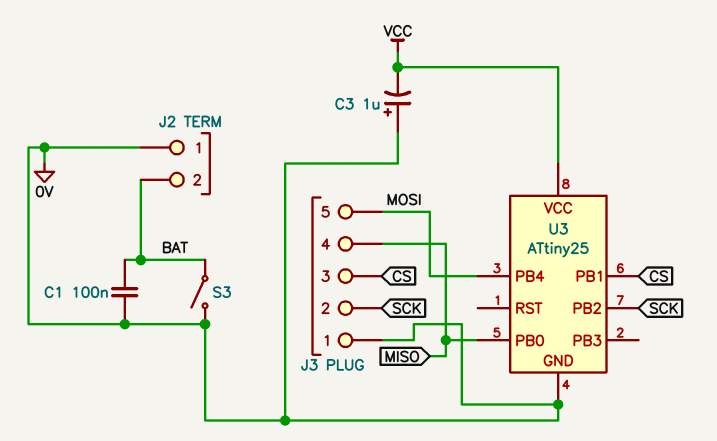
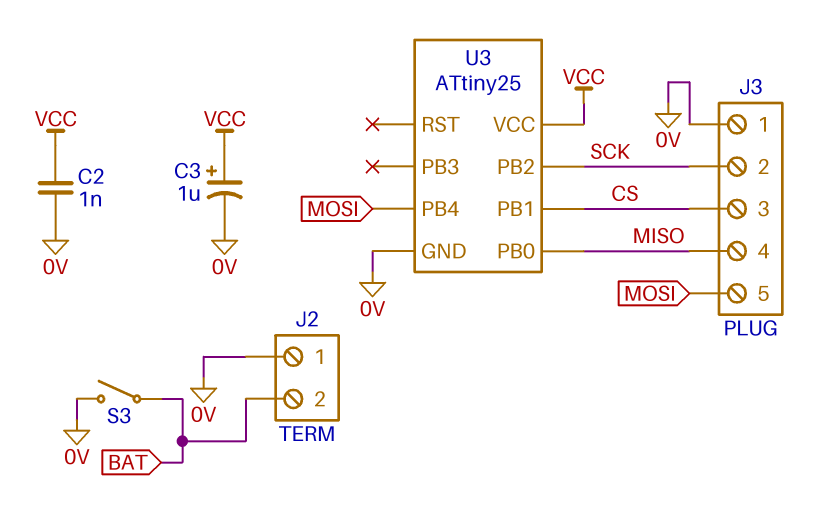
C1: 100nF (0V, BAT) -> none
C2: none -> 1nF (0V, VCC)
C3: 1uF (plus 0V, minus VCC) -> 1uF (plus VCC, minus 0V)

